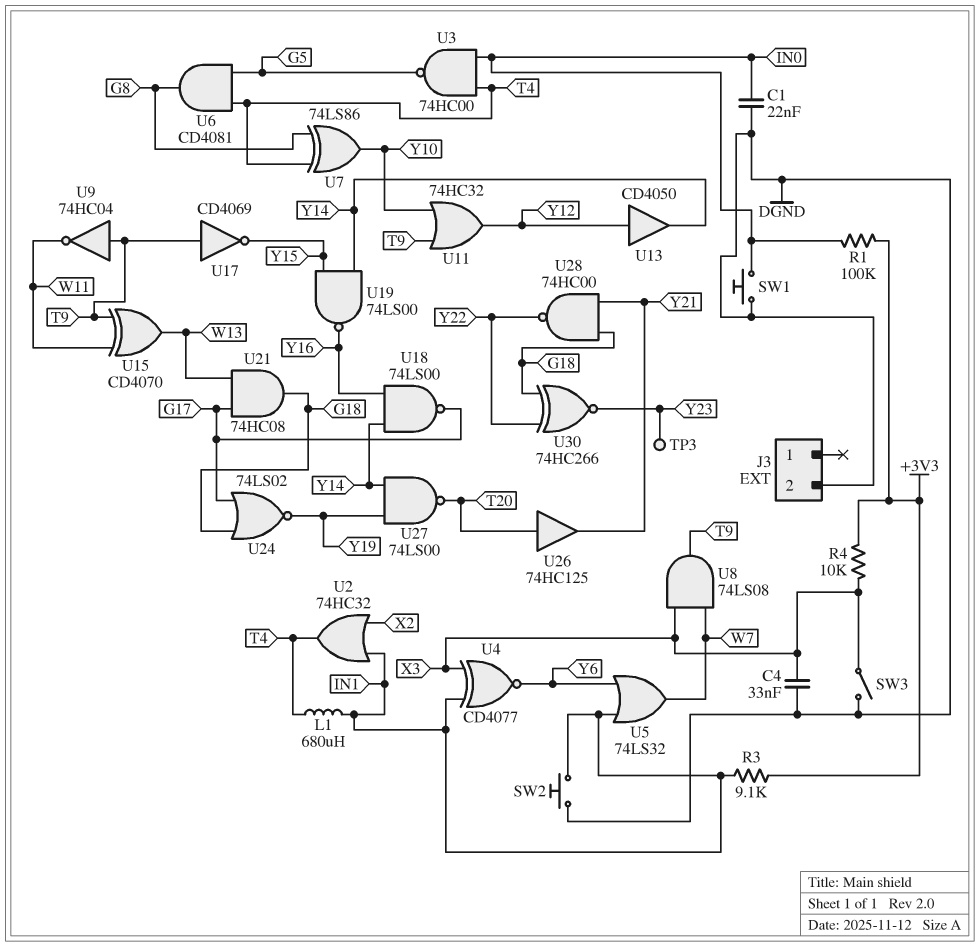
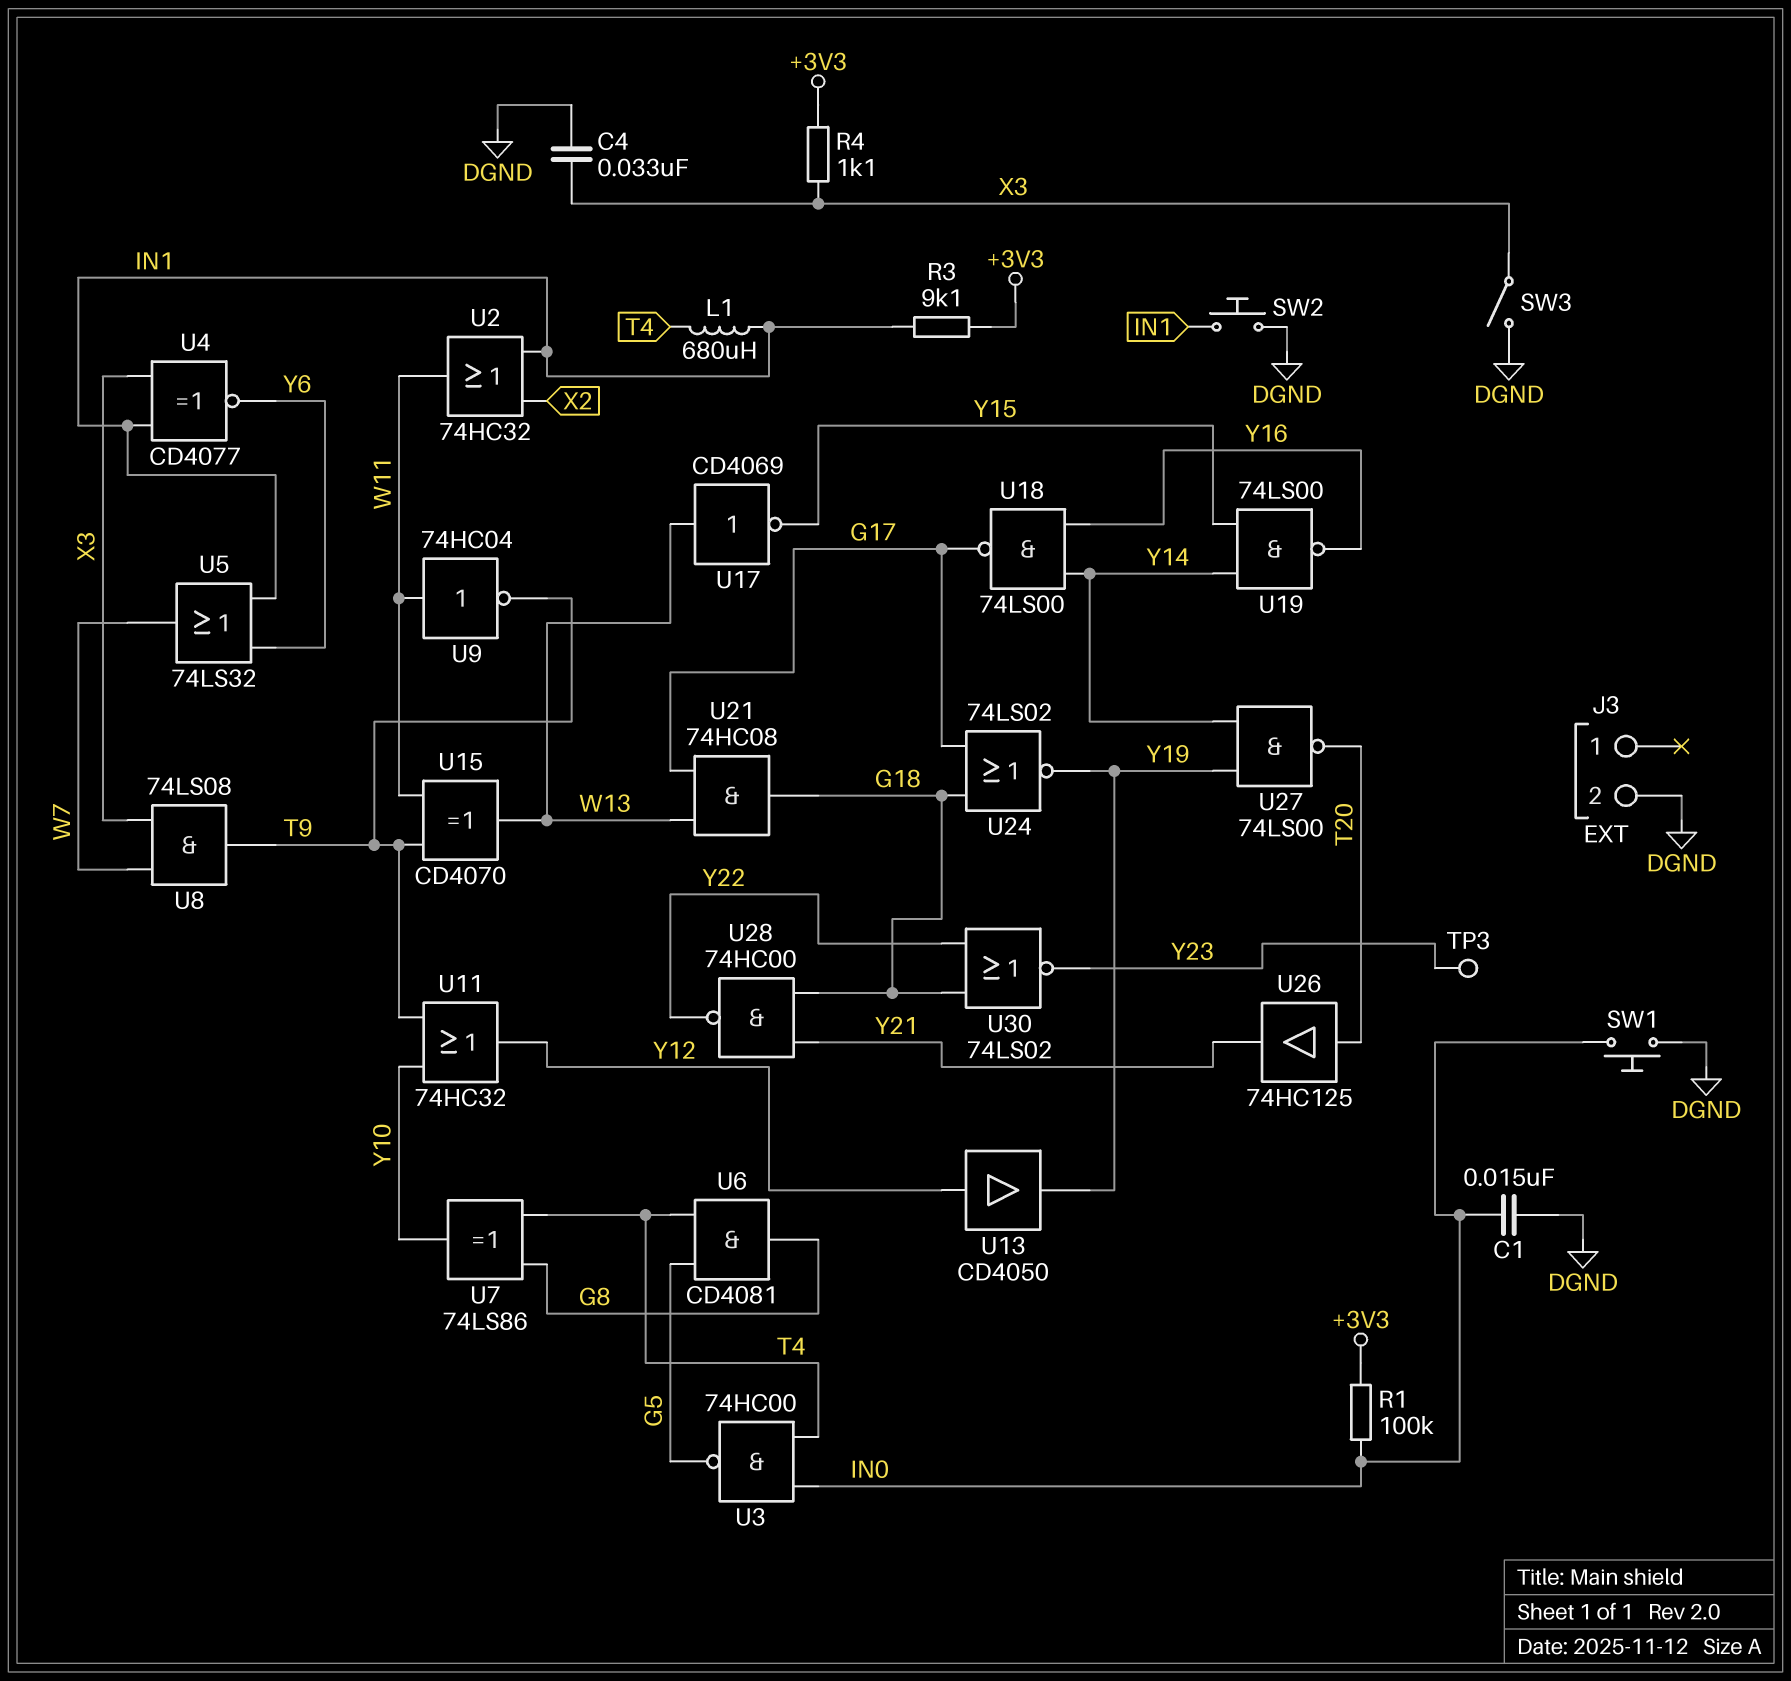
C1: 22nF (DGND, IN0) -> 15nF (DGND, IN0)
R4: 10k (+3V3, X3) -> 1.1k (+3V3, X3)
U2: OR 74HC32 (in IN1, in X2, out T4) -> OR 74HC32 (in IN1, in X2, out W11)
U9: NOT 74HC04 (in T9, out W11) -> NOT 74HC04 (in W11, out T9)
U13: buffer CD4050 (in Y12, out Y14) -> buffer CD4050 (in Y12, out Y19)
U17: NOT CD4069 (in T9, out Y15) -> NOT CD4069 (in W13, out Y15)
U30: XNOR 74HC266 (in G18, in Y22, out Y23) -> NOR 74LS02 (in G18, in Y22, out Y23)

